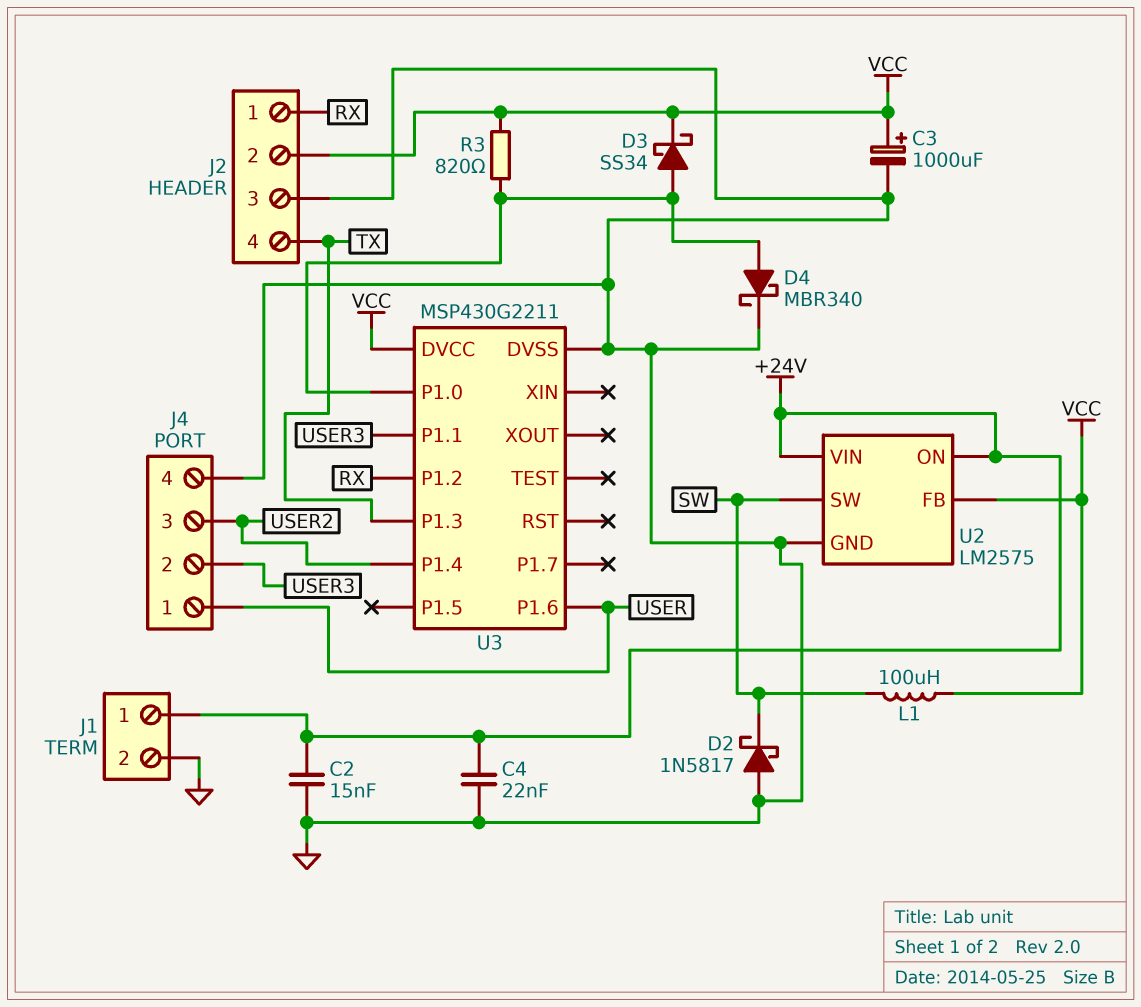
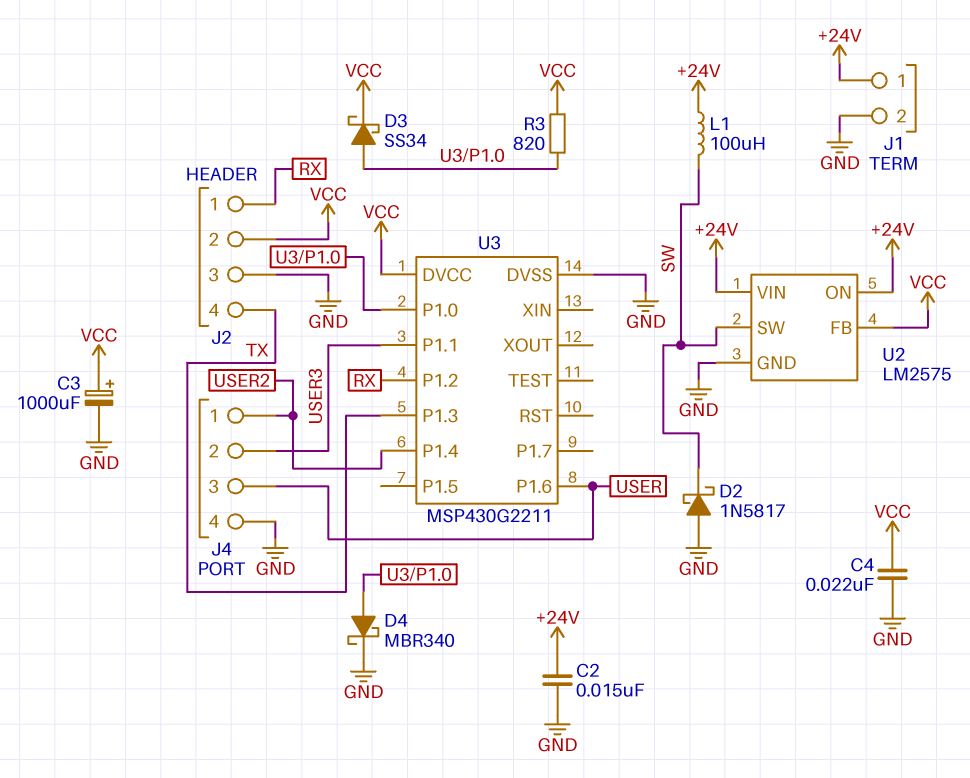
C4: 22nF (+24V, GND) -> 22nF (GND, VCC)
J4 pin 1: USER -> USER2
J4 pin 3: USER2 -> USER
L1: 100uH (SW, VCC) -> 100uH (+24V, SW)

